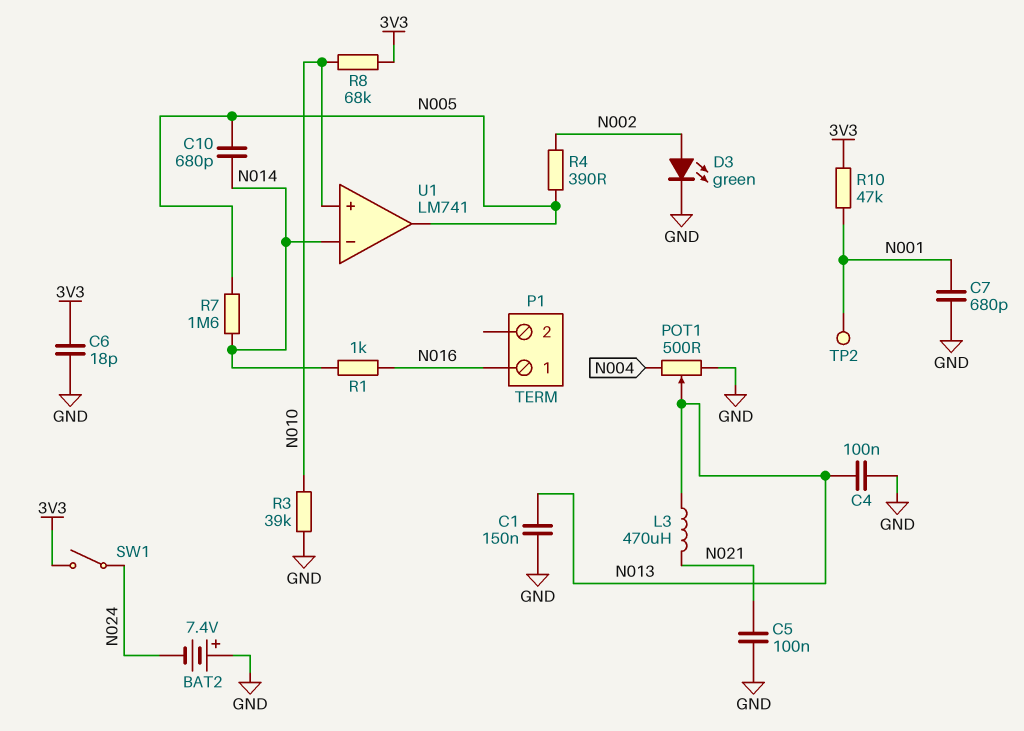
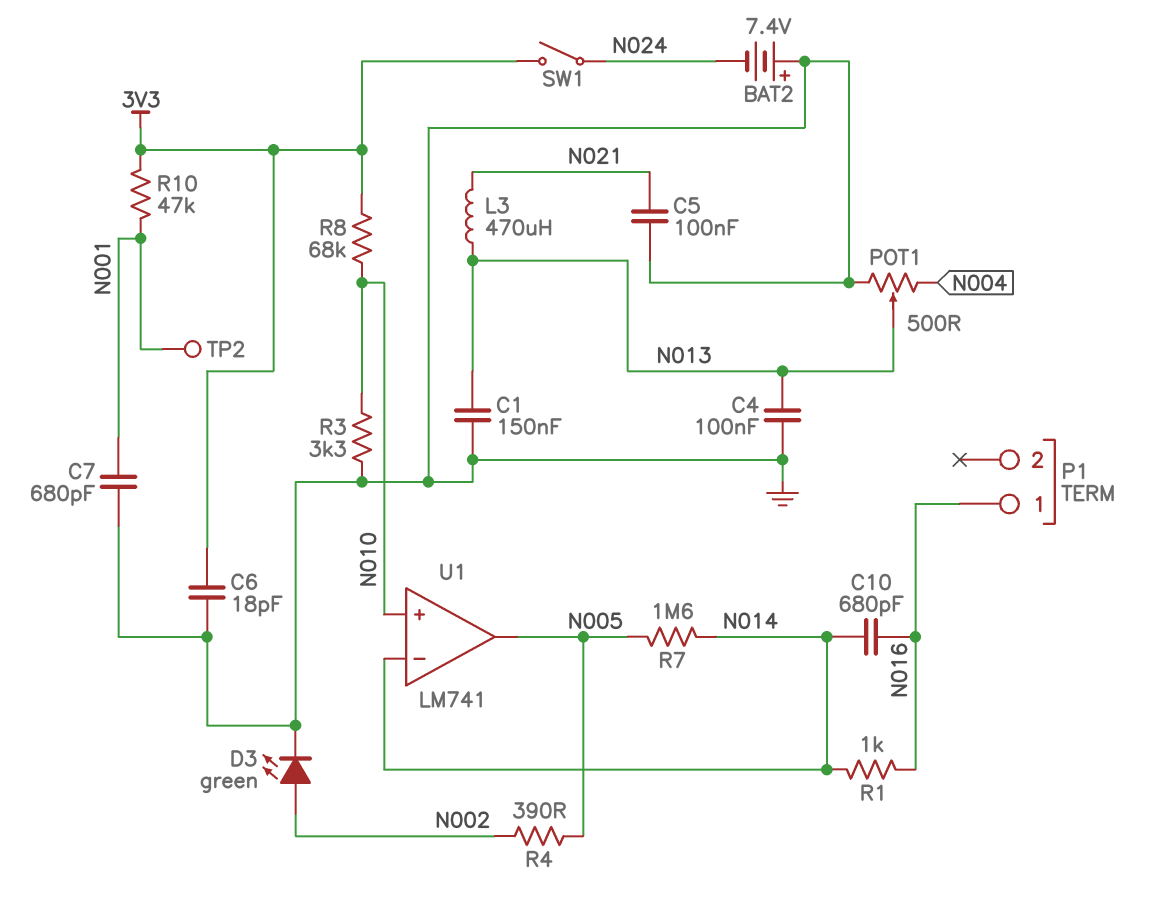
C10: 680pF (N005, N014) -> 680pF (N014, N016)
R3: 39k (GND, N010) -> 3.3k (GND, N010)

